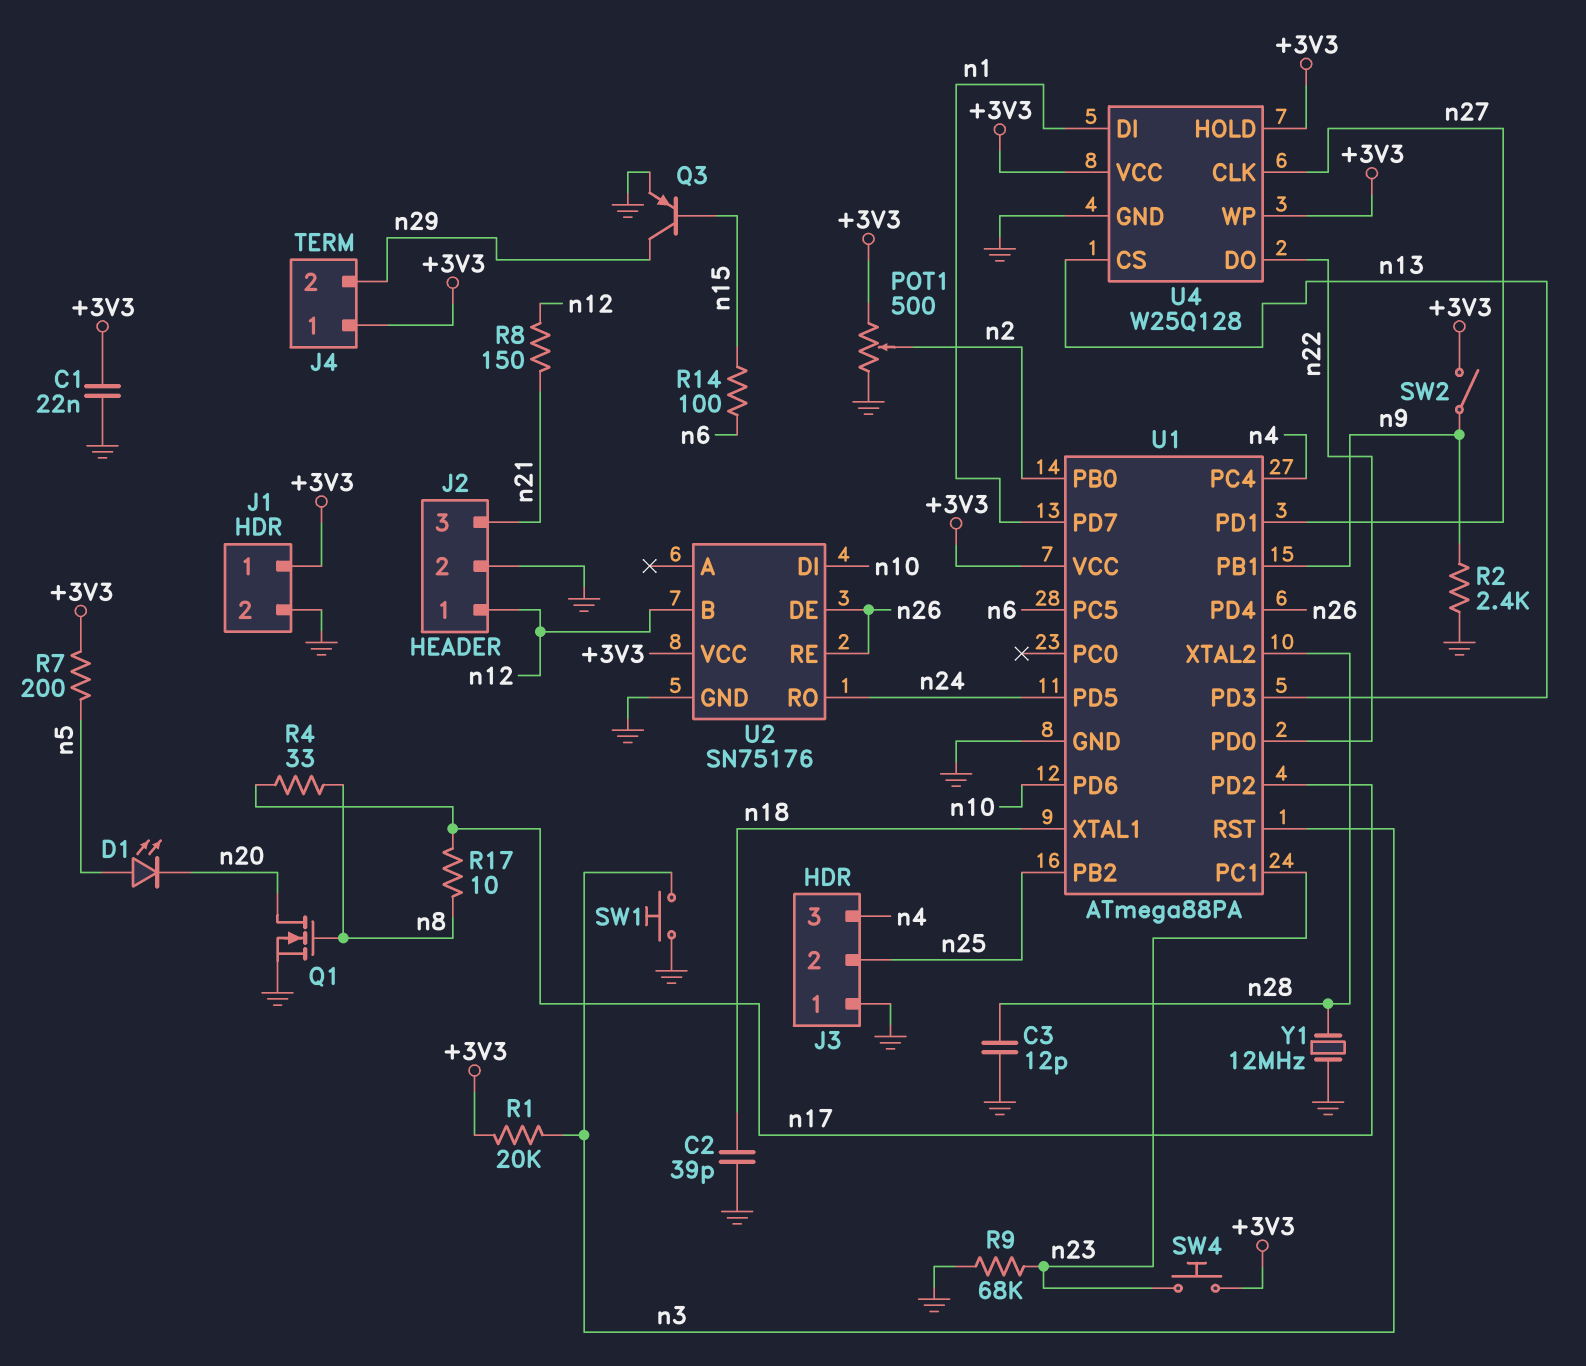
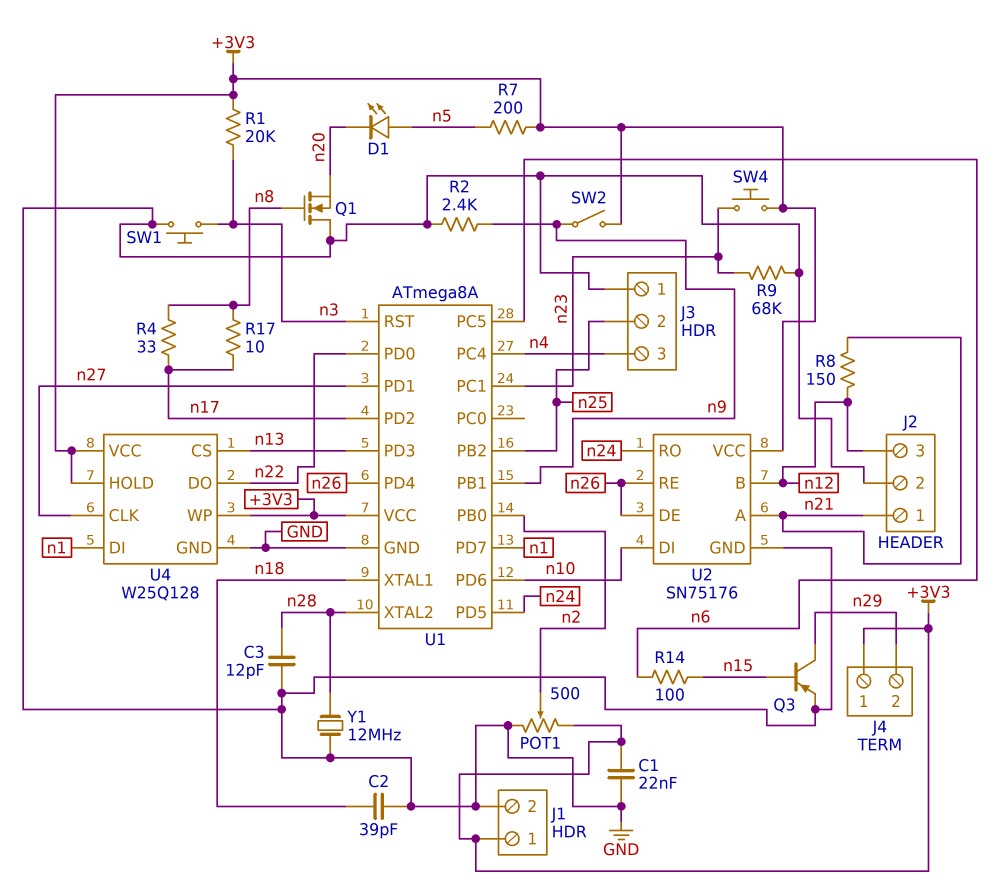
J2 pin 1: n12 -> n21
J2 pin 3: n21 -> n12
Q1: NMOS (G n8, D n20, S GND) -> NMOS (G n8, D GND, S n20)
U1: ATmega88PA -> ATmega8A
U2 pin A: none -> n21

